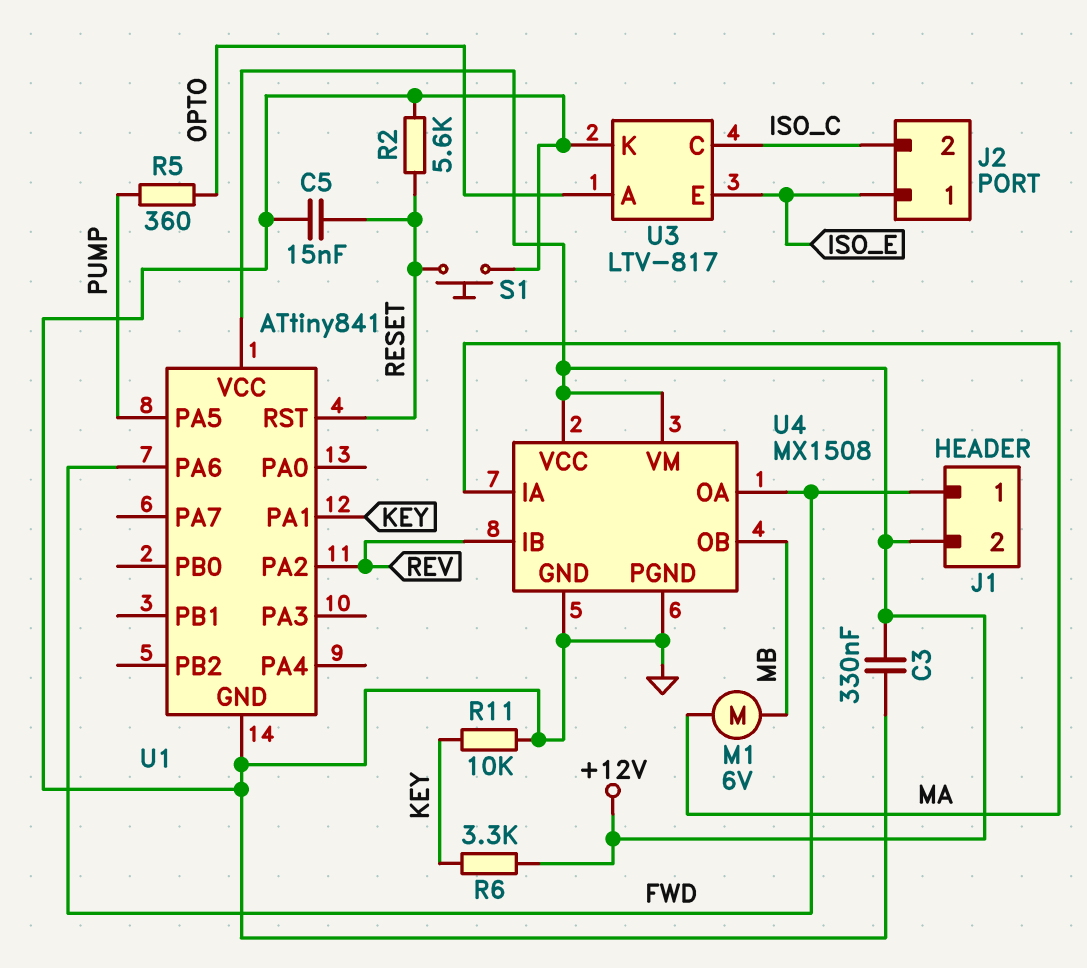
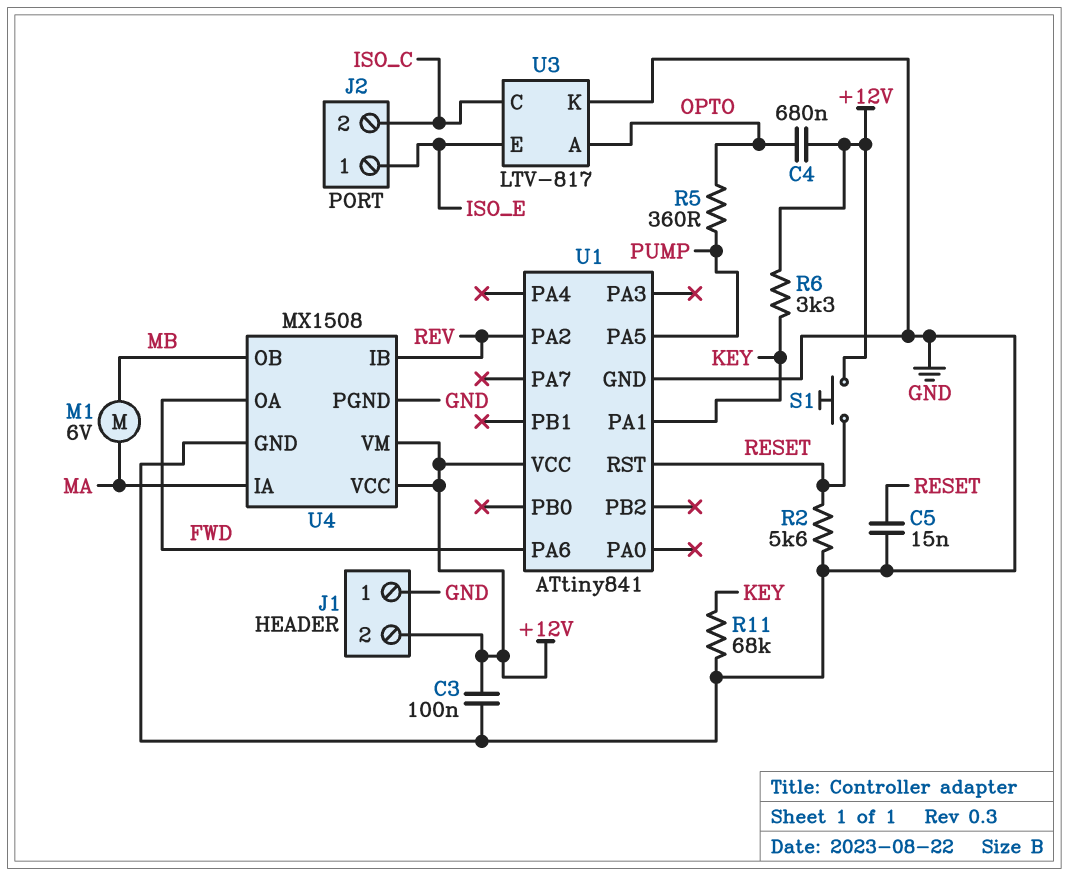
C3: 330nF (+12V, GND) -> 100nF (+12V, GND)
C4: none -> 680nF (+12V, OPTO)
J1 pin 1: FWD -> GND
R11: 10k (GND, KEY) -> 68k (GND, KEY)
S1: button (GND, RESET) -> button (+12V, RESET)

